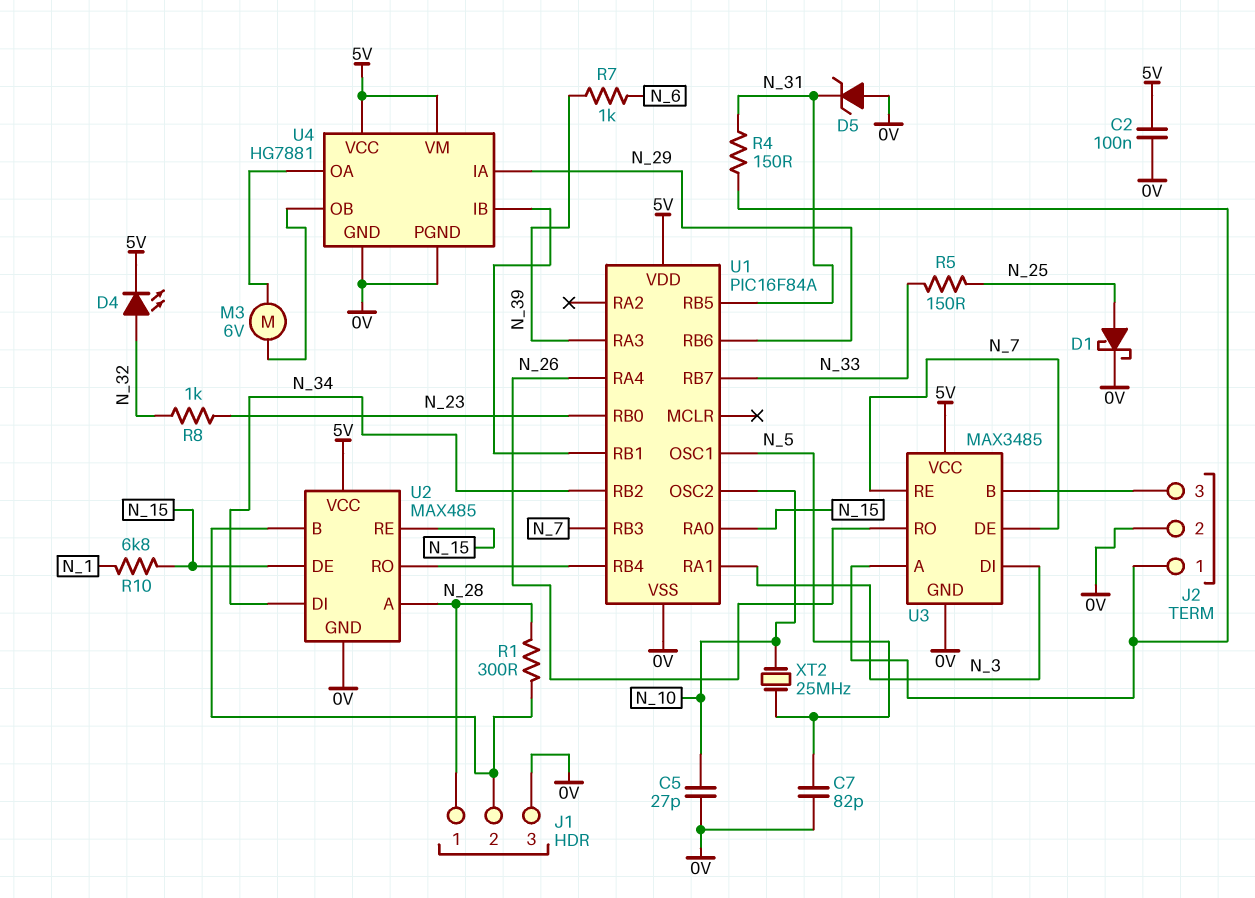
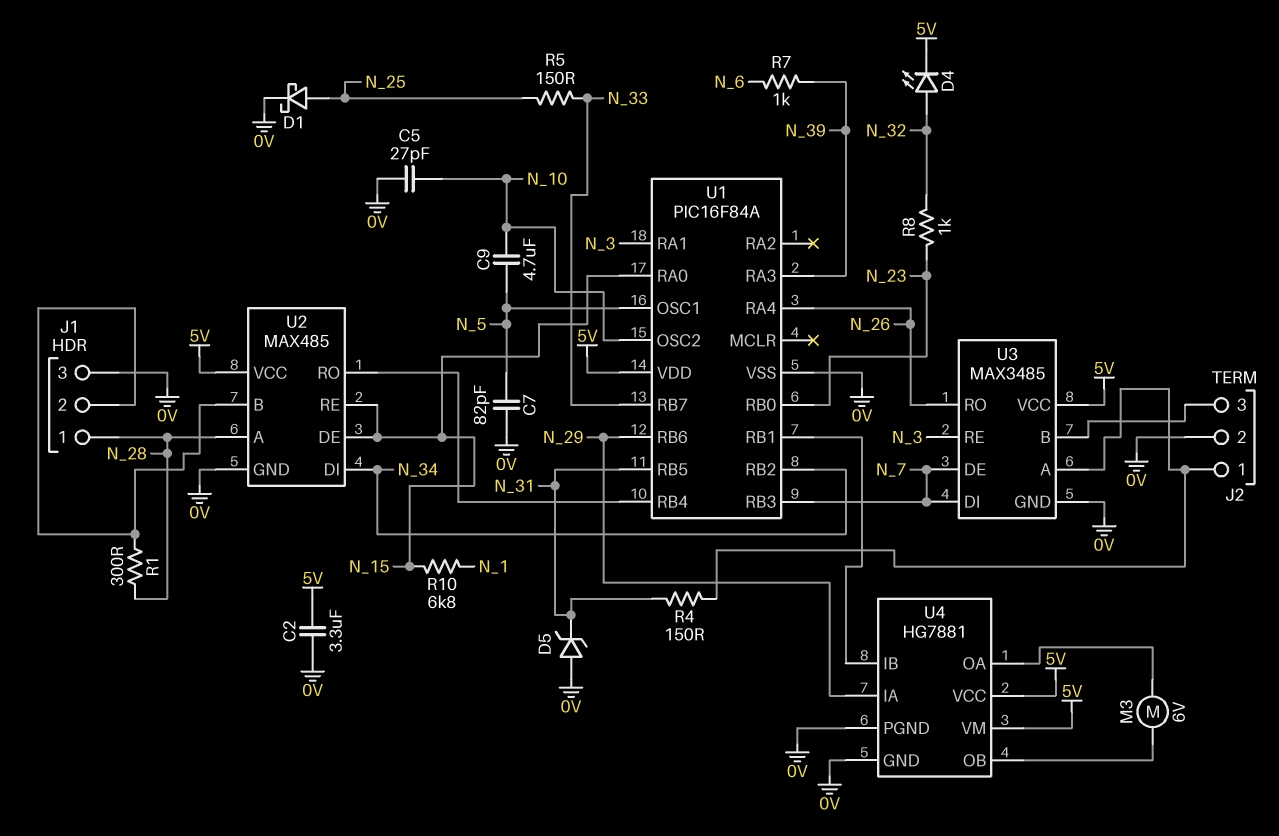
C2: 100nF (0V, 5V) -> 3.3uF (0V, 5V)
C9: none -> 4.7uF (N_5, N_10)
U3 pin DI: N_3 -> N_7
U3 pin RE: N_7 -> N_3
XT2: 25MHz (N_5, N_10) -> none

